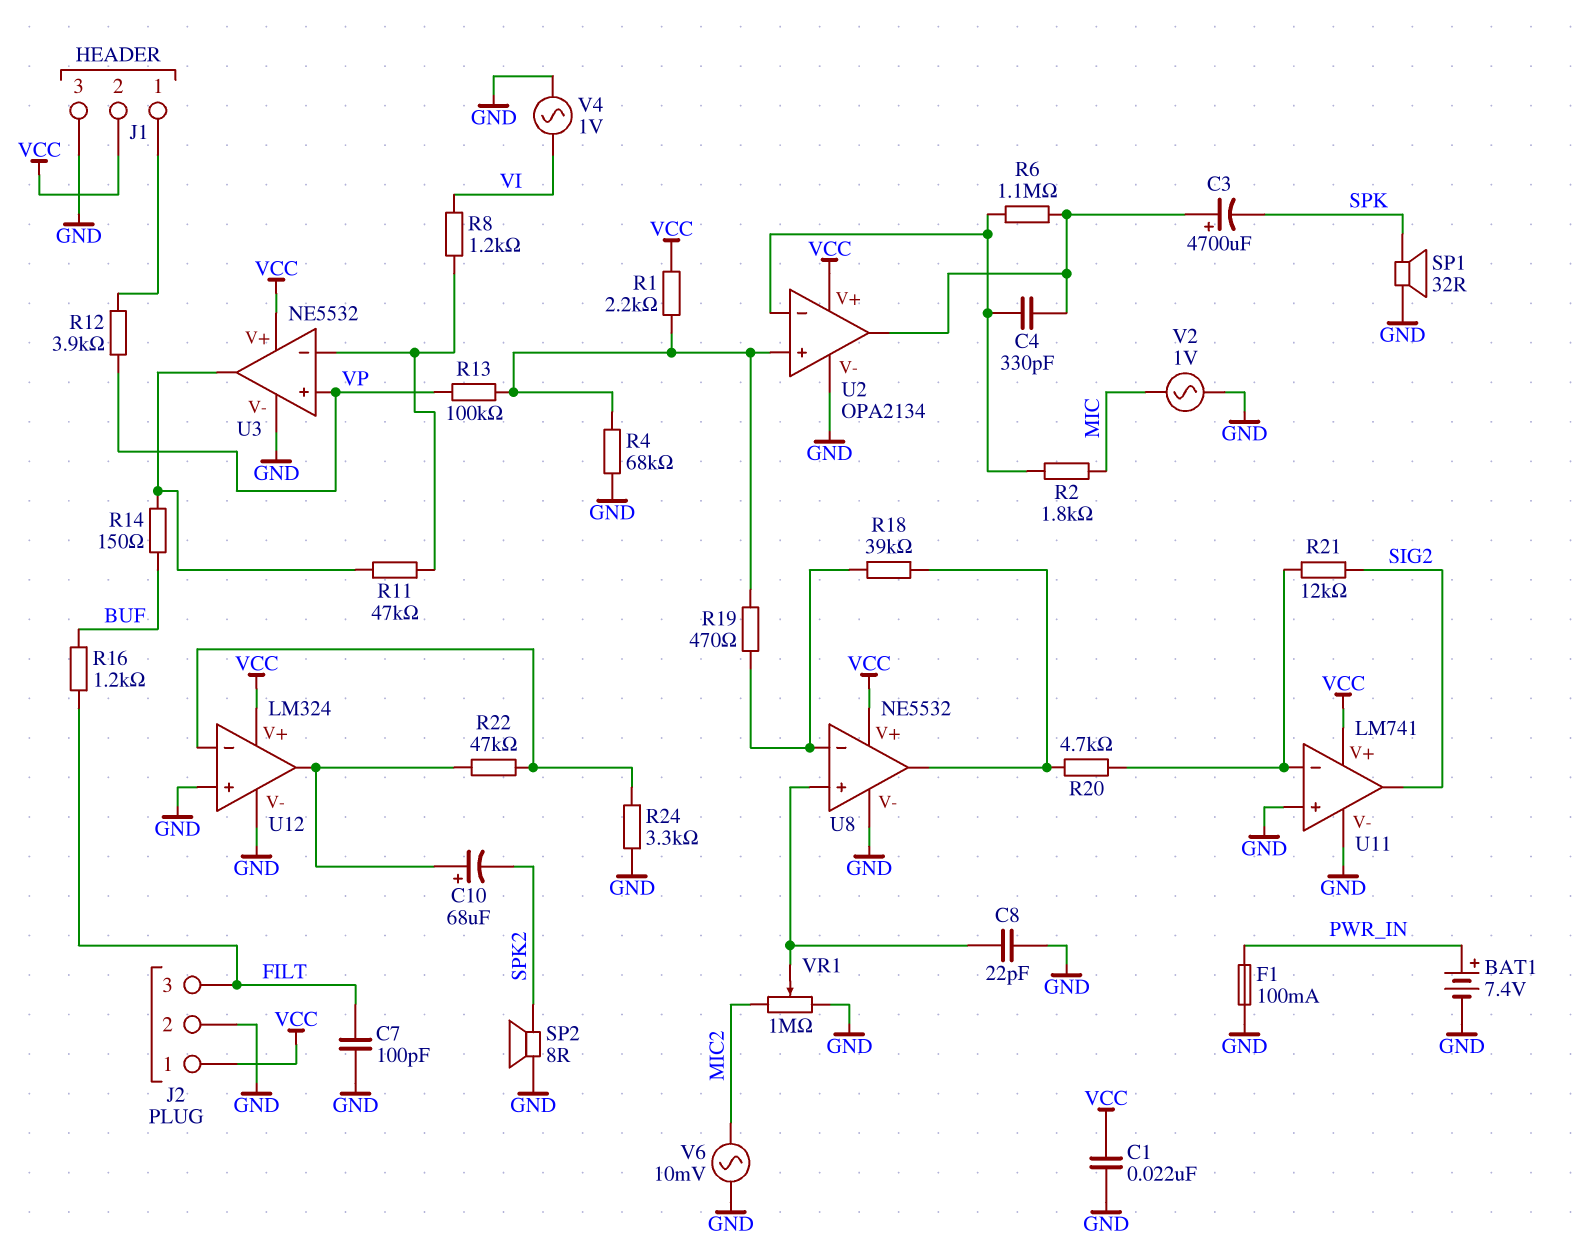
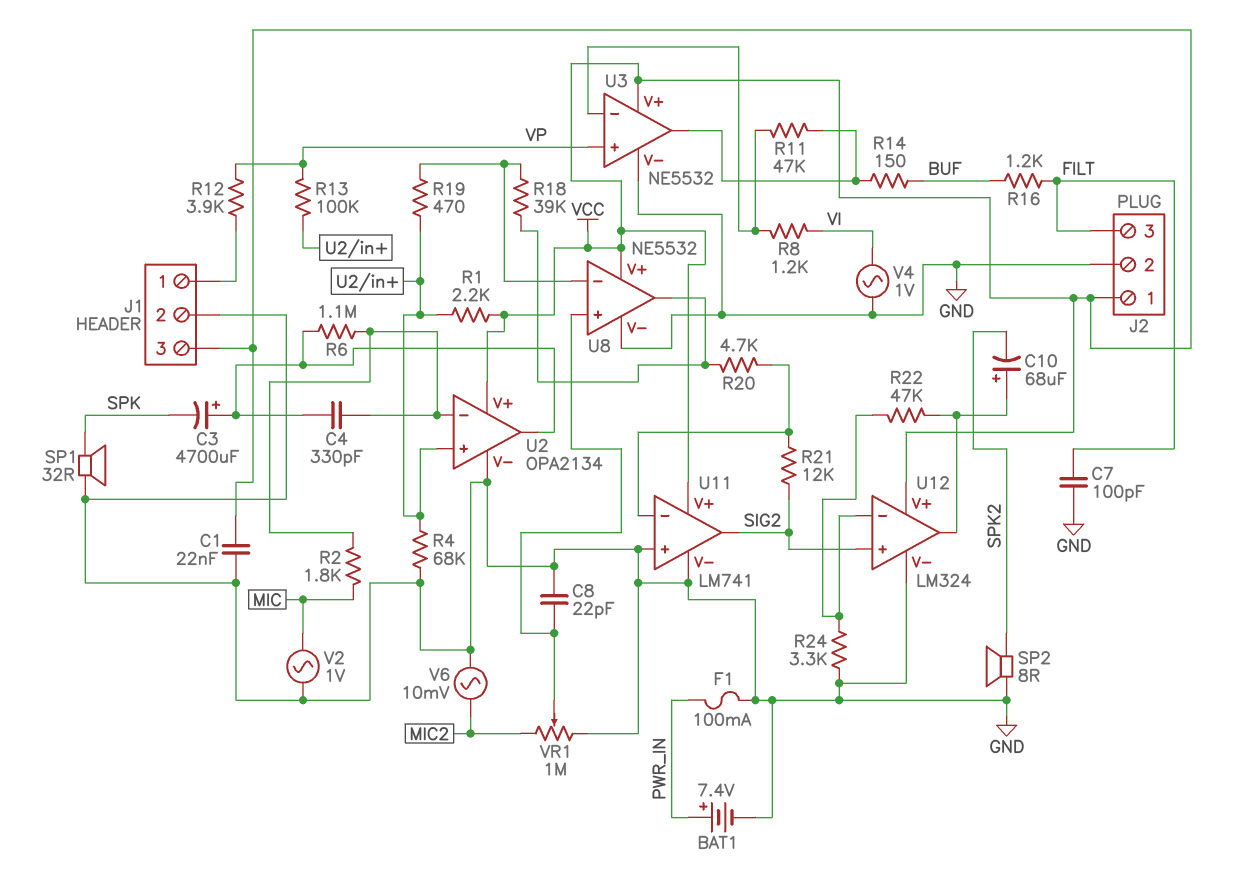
J1 pin 2: VCC -> GND
J1 pin 3: GND -> VCC
U12 pin in+: GND -> SIG2

